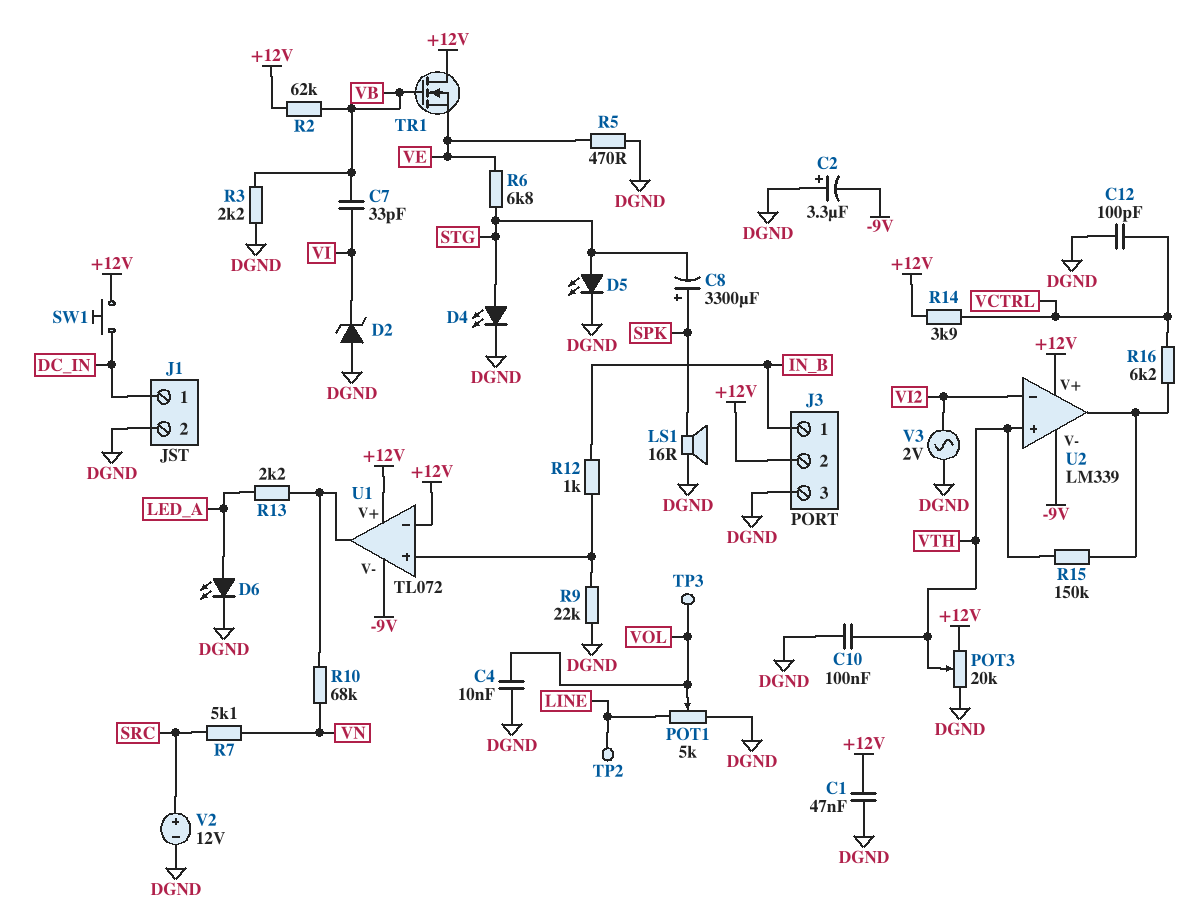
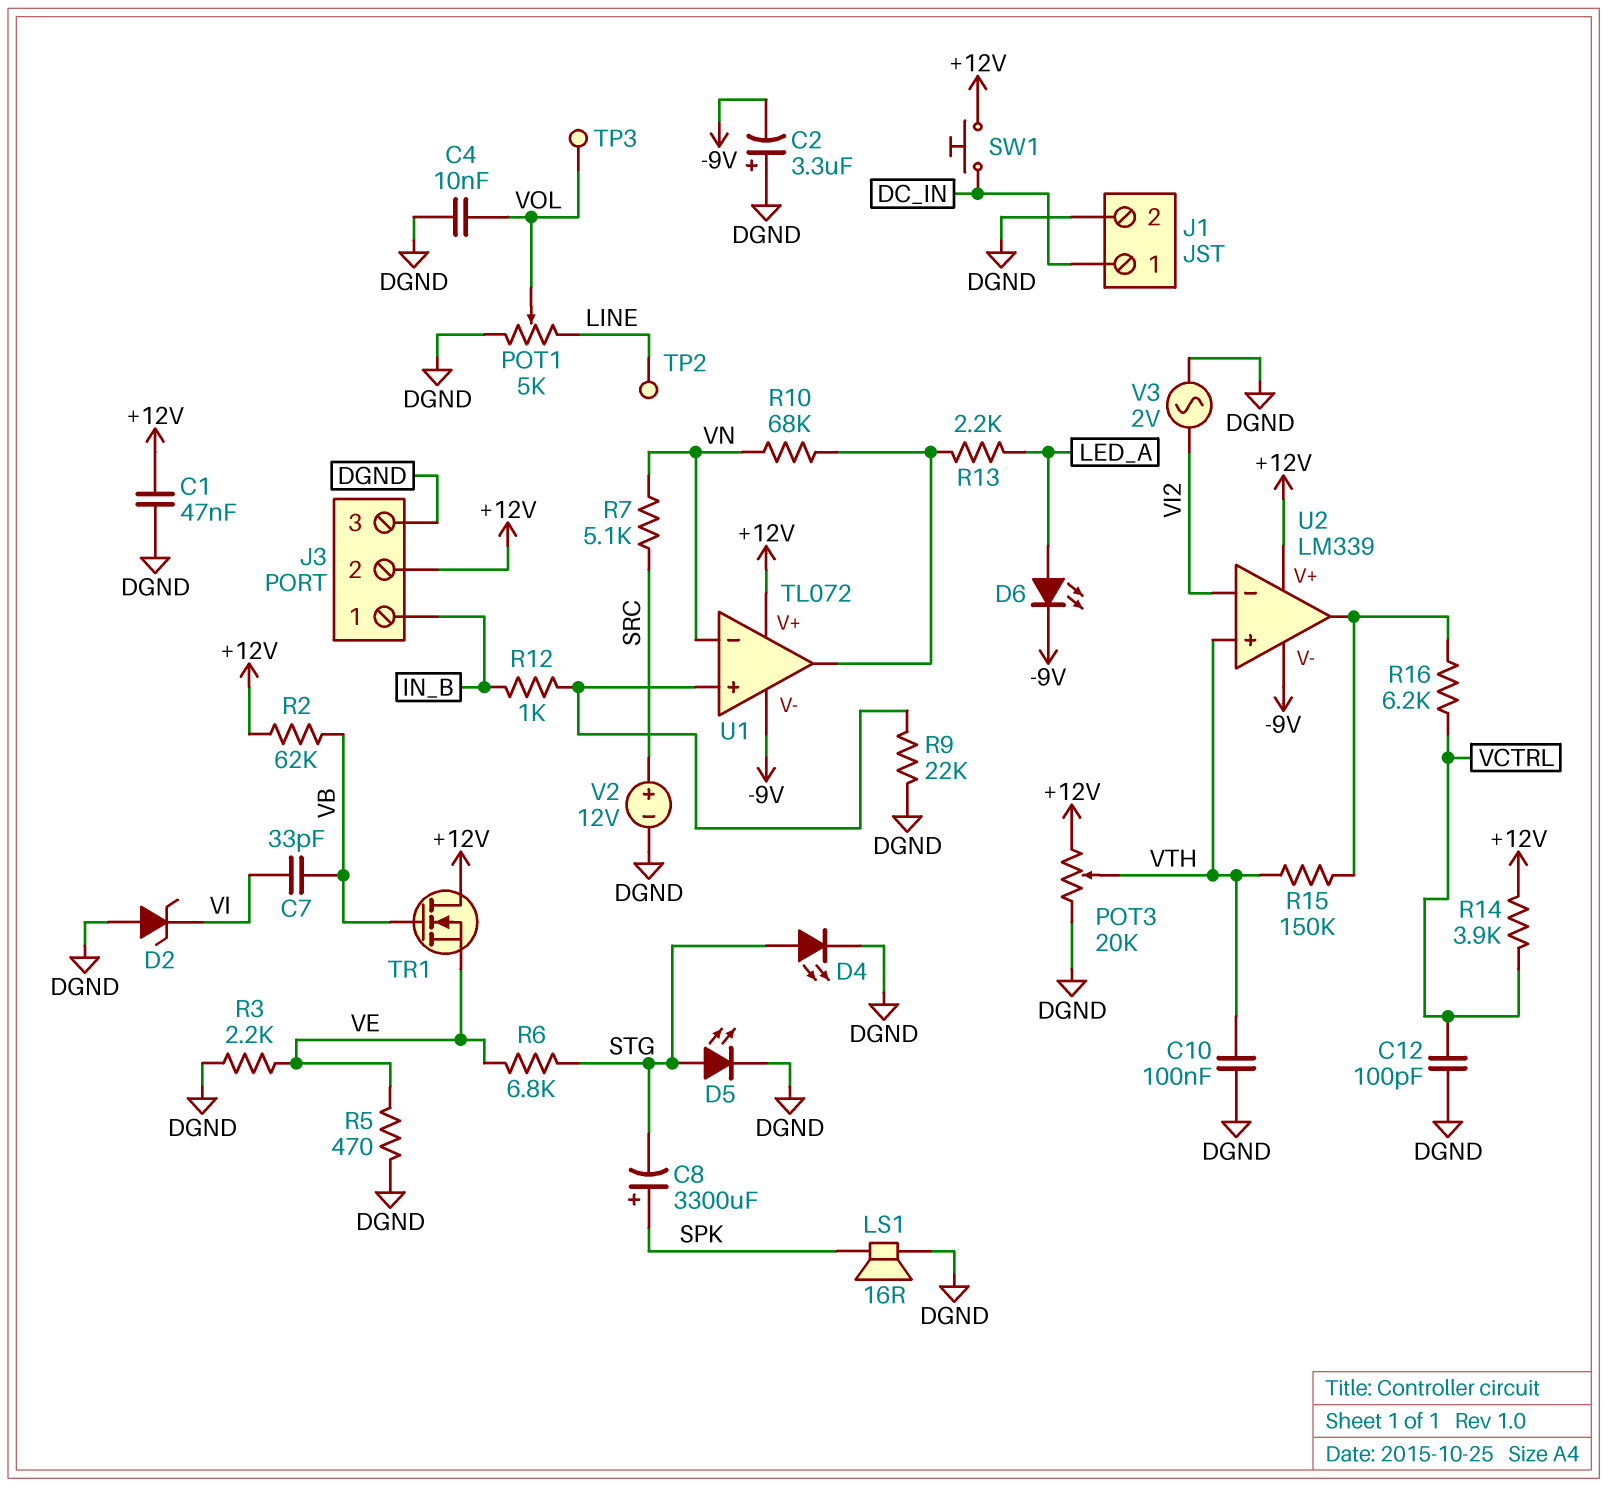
D6: LED (A LED_A, K DGND) -> LED (A LED_A, K -9V)
R3: 2.2k (DGND, VB) -> 2.2k (DGND, VE)
U1 pin in-: +12V -> VN

